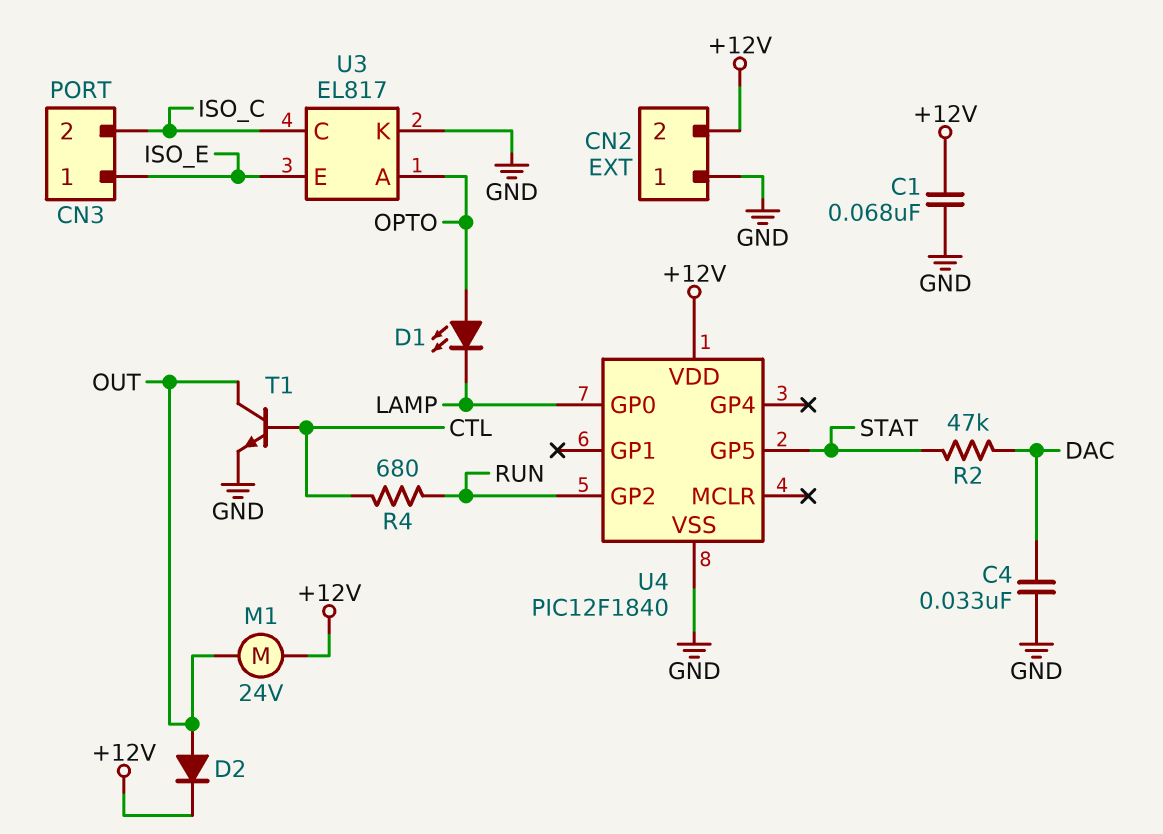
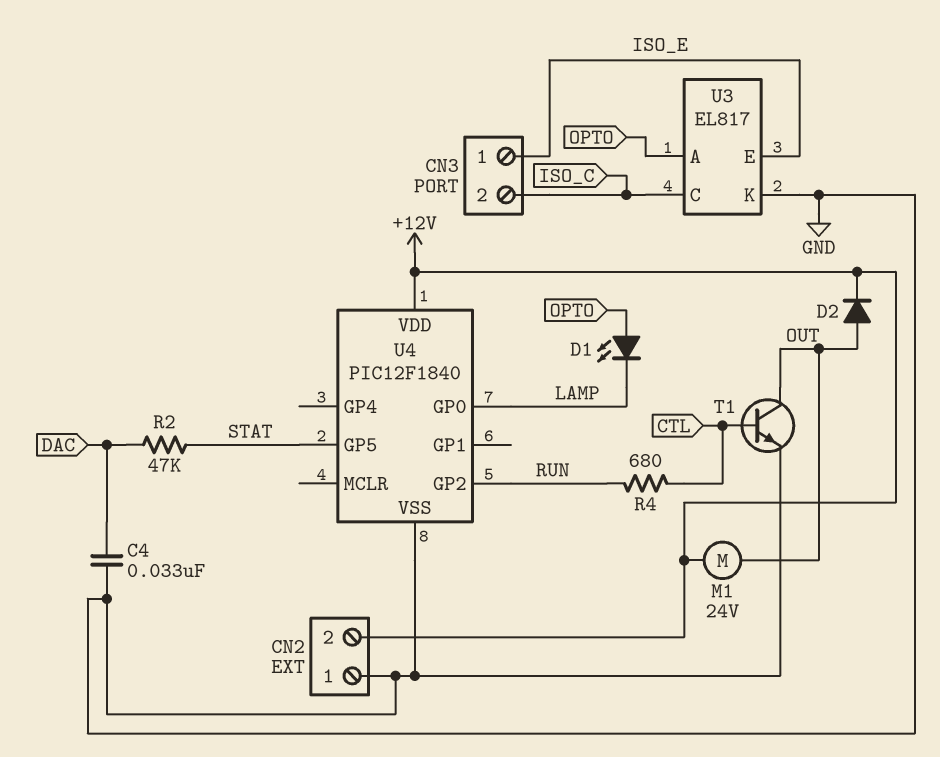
C1: 68nF (+12V, GND) -> none

